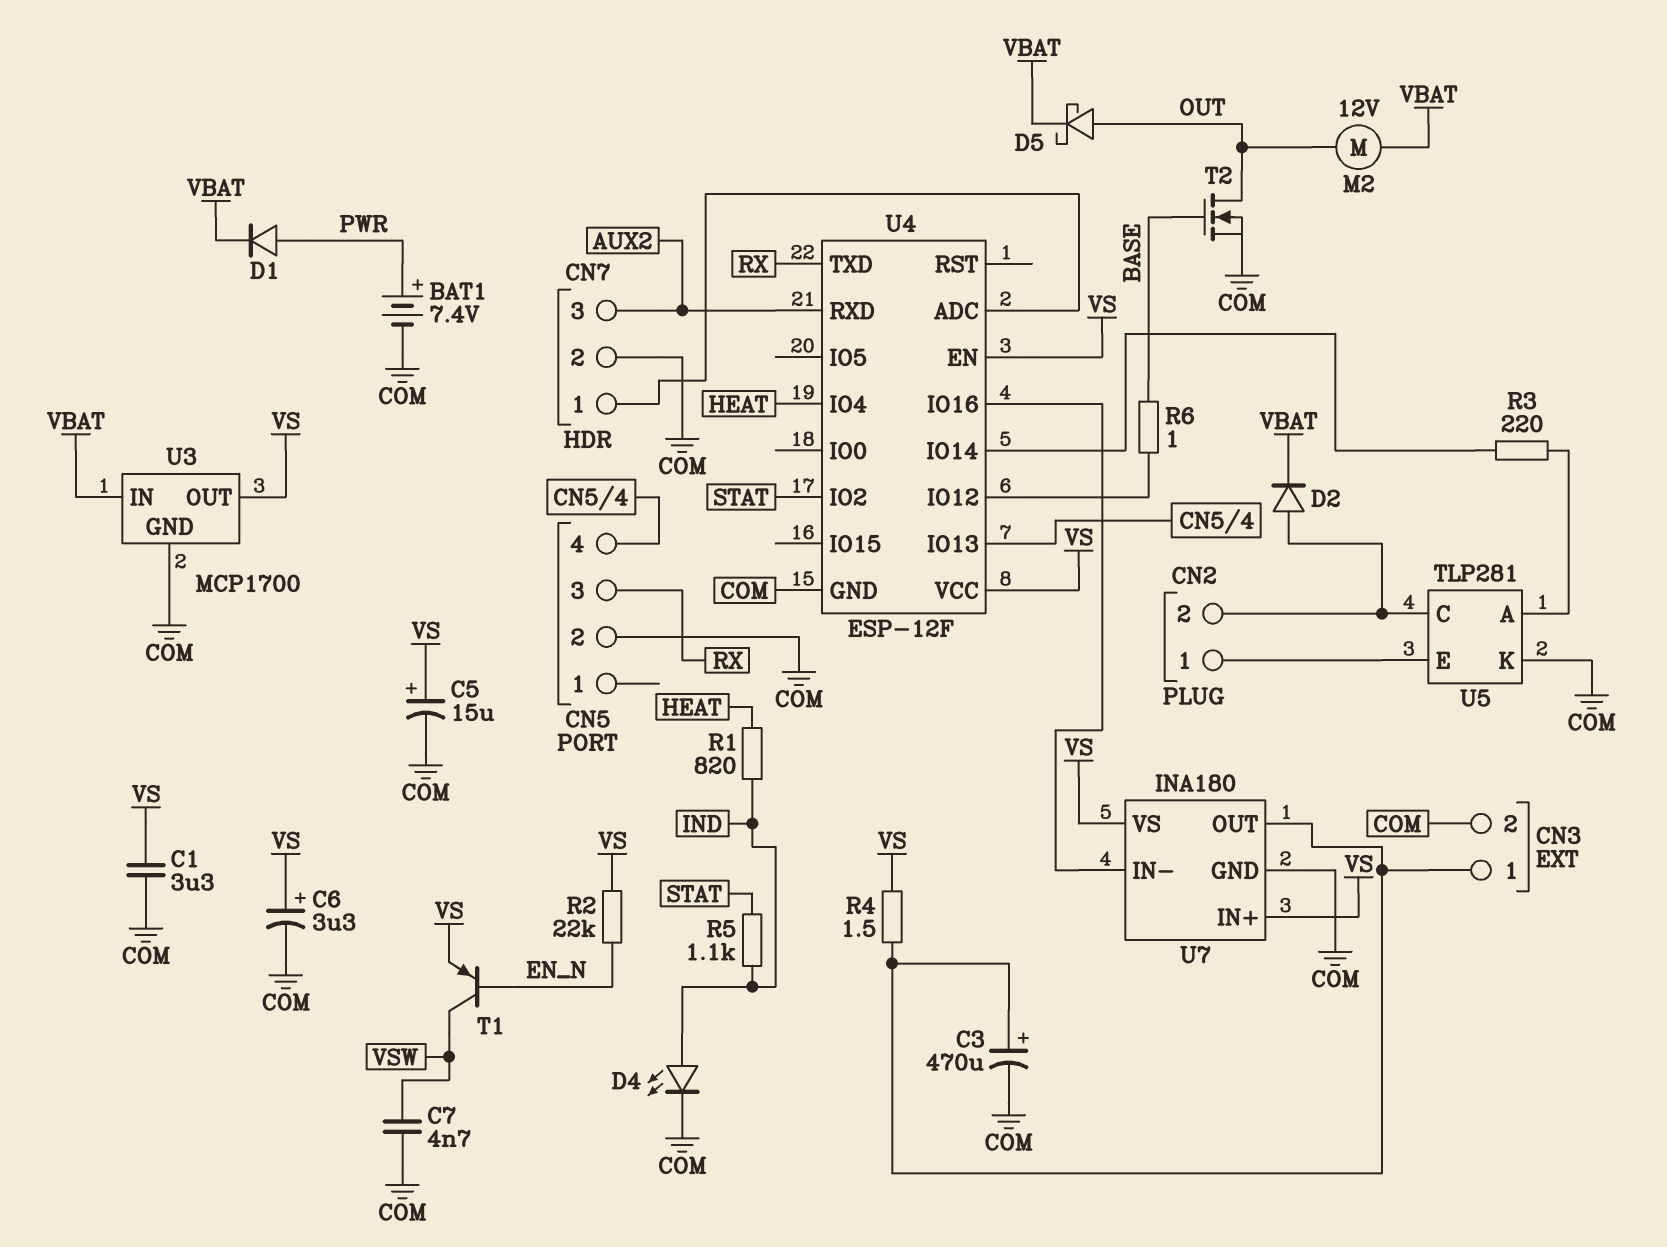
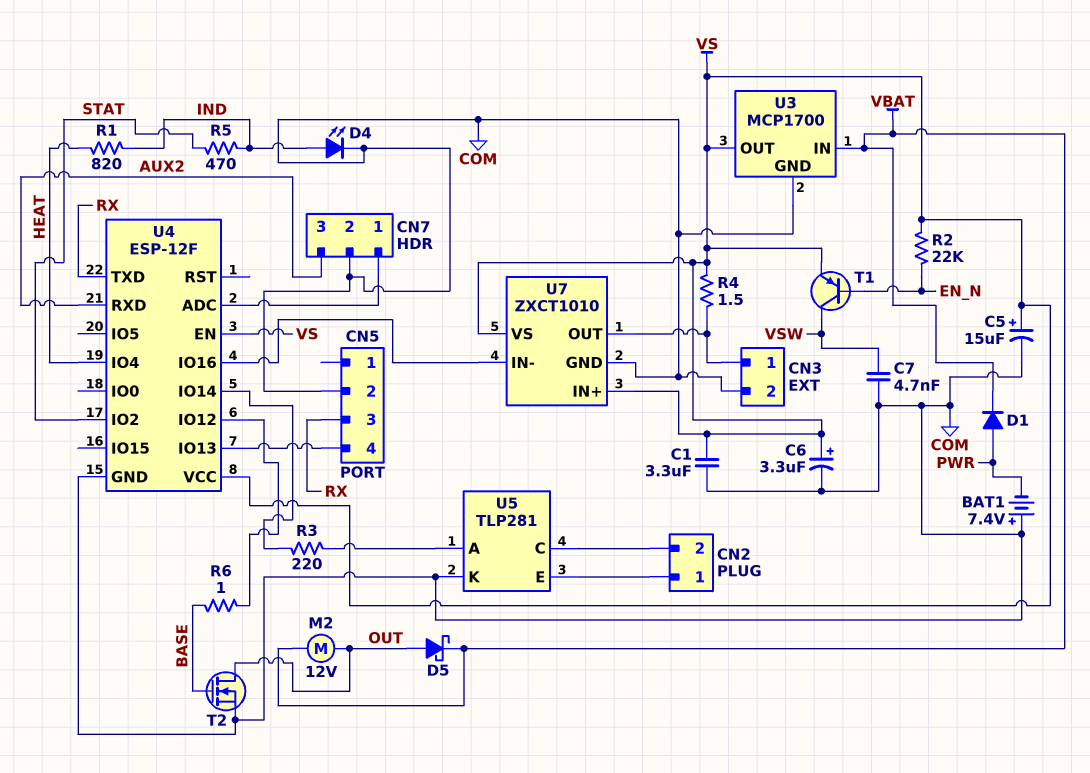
BAT1: 7.4V (plus PWR, minus COM) -> 7.4V (plus COM, minus PWR)
C3: 470uF (plus CN3/1, minus COM) -> none
D2: diode (A CN2/2, K VBAT) -> none
R5: 1.1k (IND, STAT) -> 470 (IND, STAT)
U7: INA180 -> ZXCT1010

